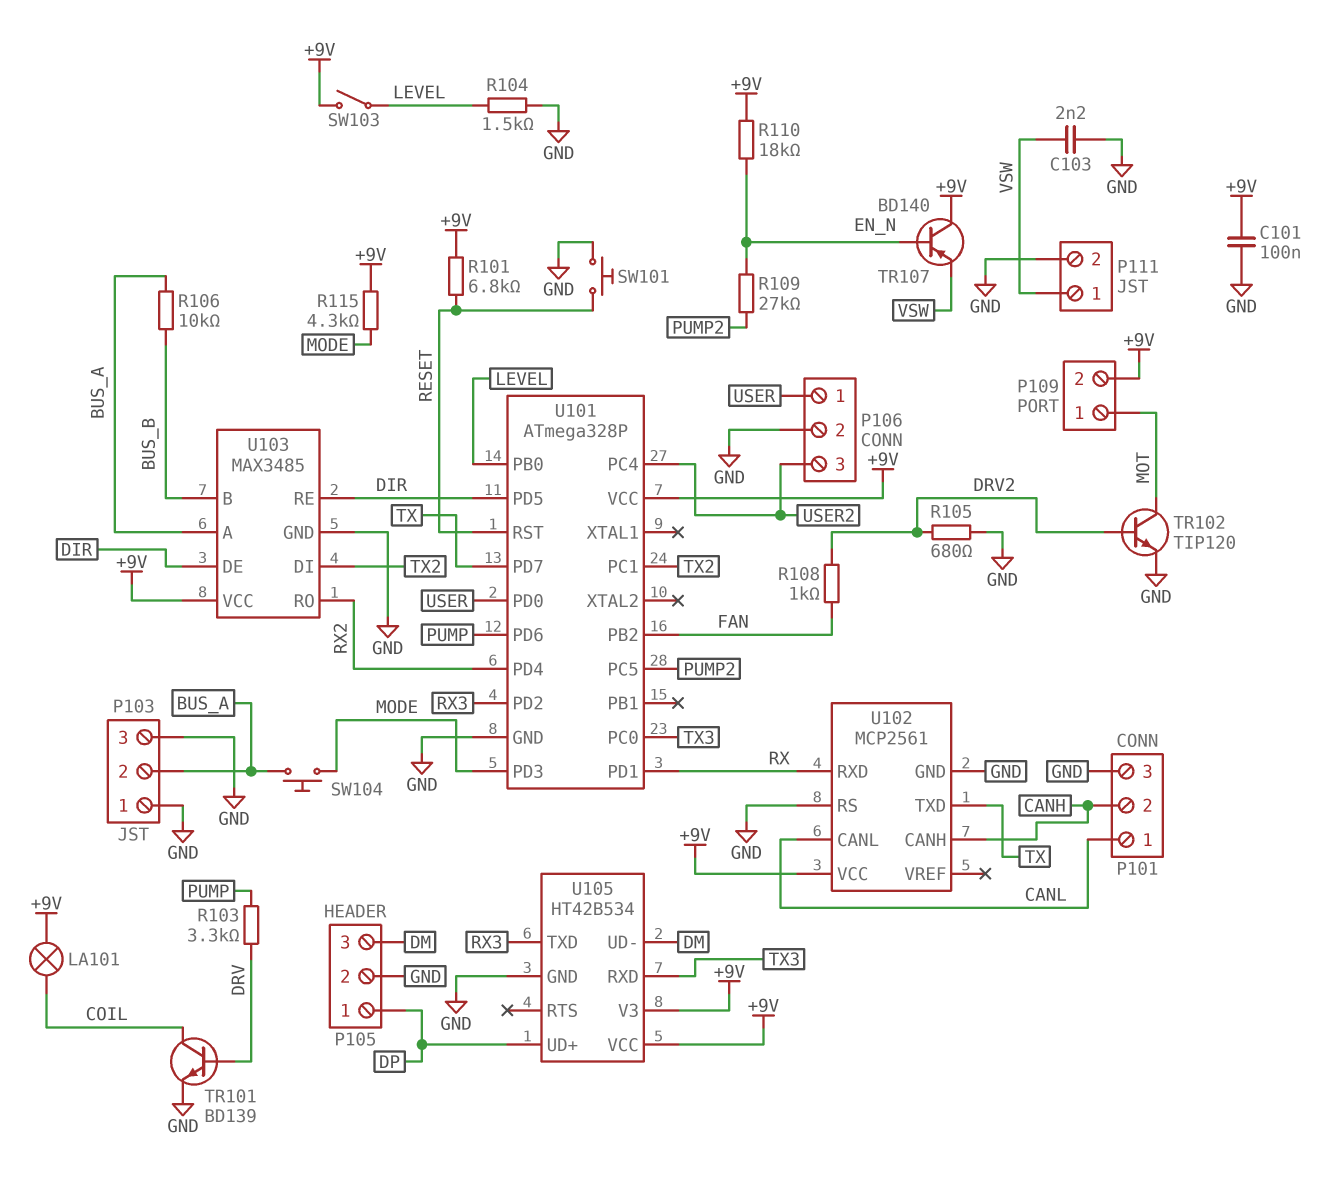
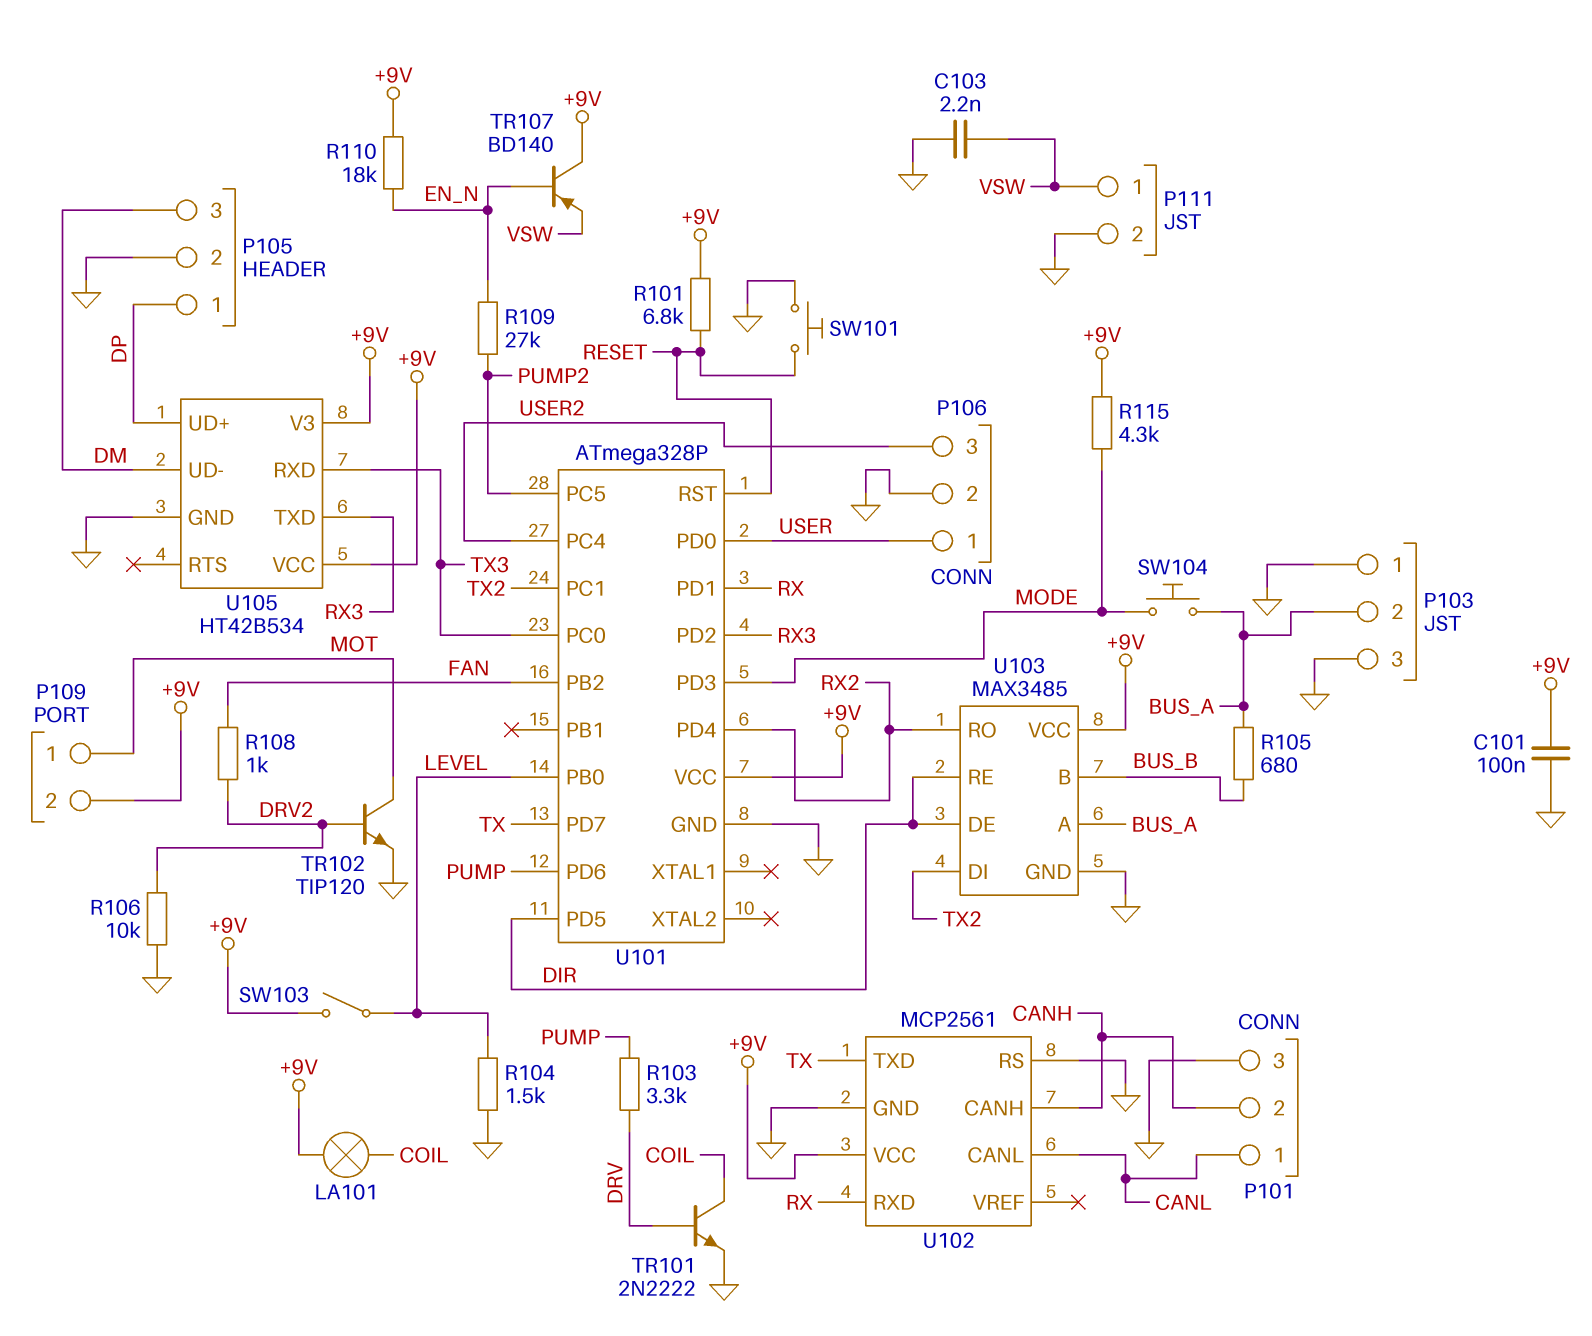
R105: 680 (DRV2, GND) -> 680 (BUS_A, BUS_B)
R106: 10k (BUS_A, BUS_B) -> 10k (DRV2, GND)
TR101: NPN BD139 (B DRV, C COIL, E GND) -> NPN 2N2222 (B DRV, C COIL, E GND)

